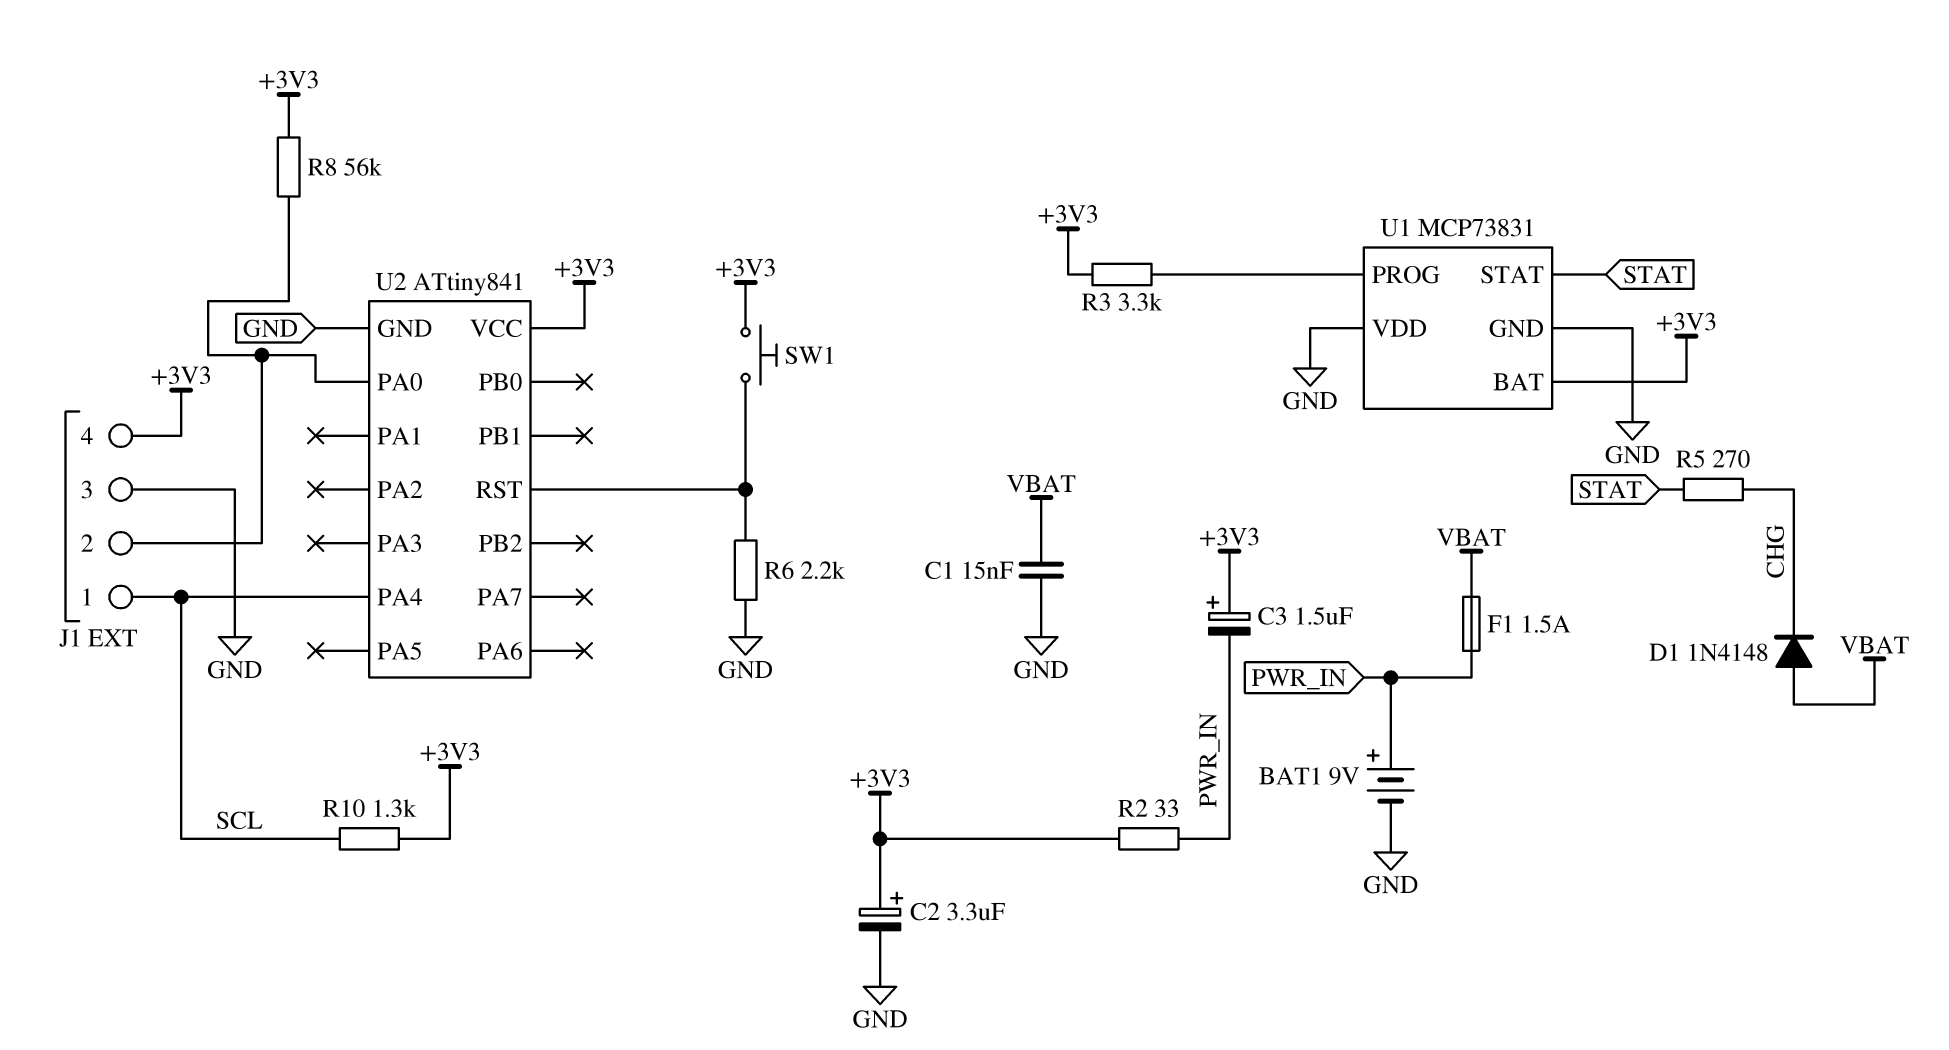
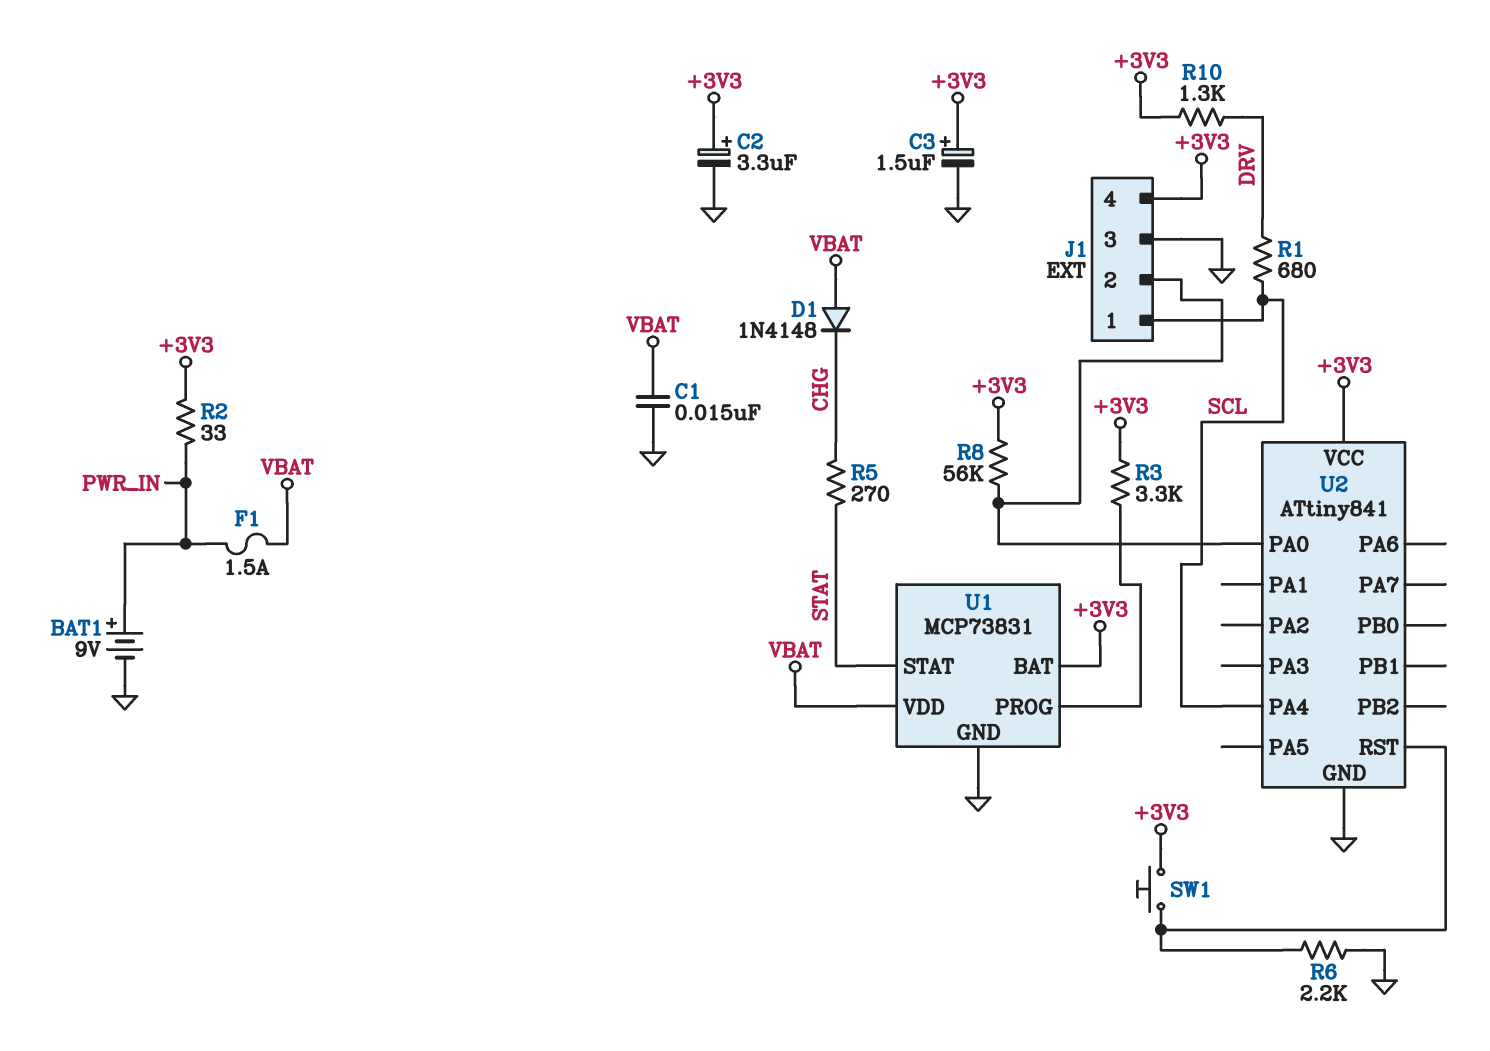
C3: 1.5uF (plus +3V3, minus PWR_IN) -> 1.5uF (plus +3V3, minus GND)
R1: none -> 680 (DRV, SCL)
R10: 1.3k (+3V3, SCL) -> 1.3k (+3V3, DRV)
U1 pin VDD: GND -> VBAT

